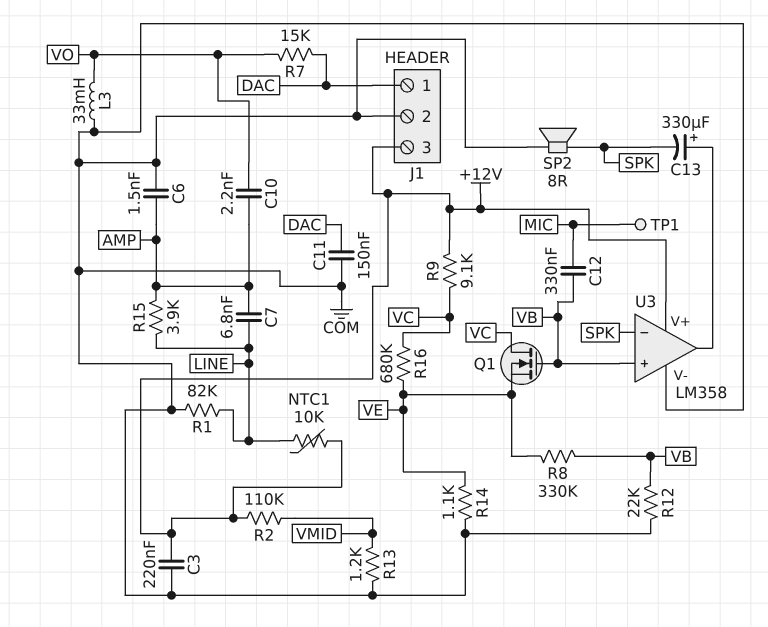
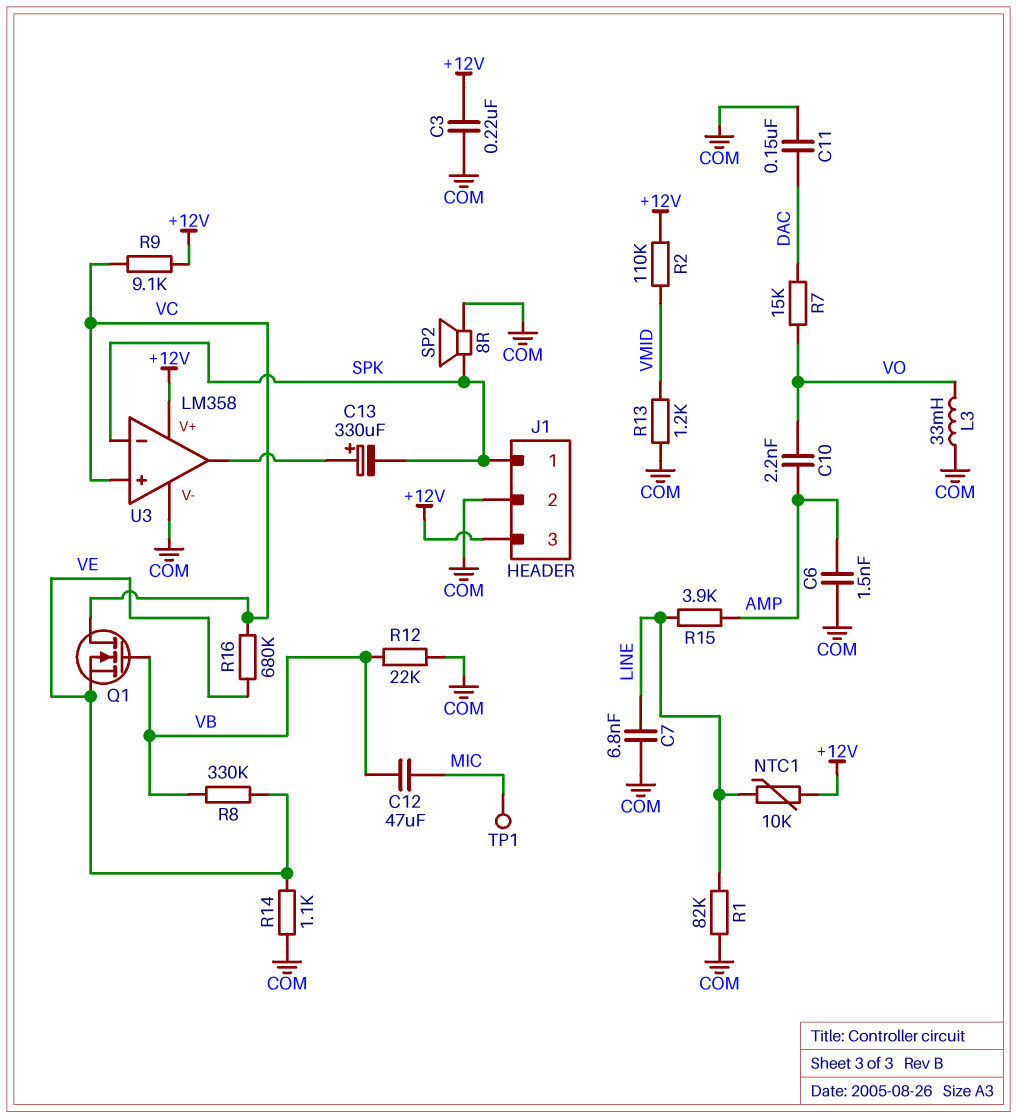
C7: 6.8nF (AMP, LINE) -> 6.8nF (COM, LINE)
C12: 330nF (MIC, VB) -> 47uF (MIC, VB)
J1 pin 1: DAC -> SPK
U3 pin in+: VB -> VC

